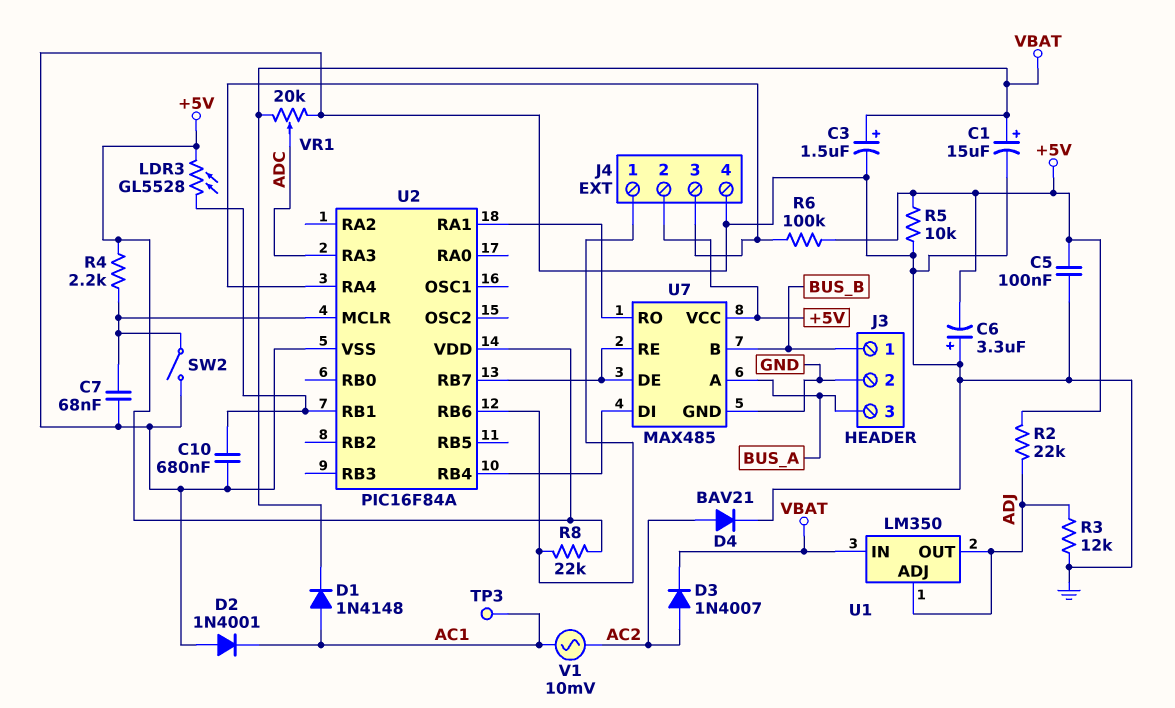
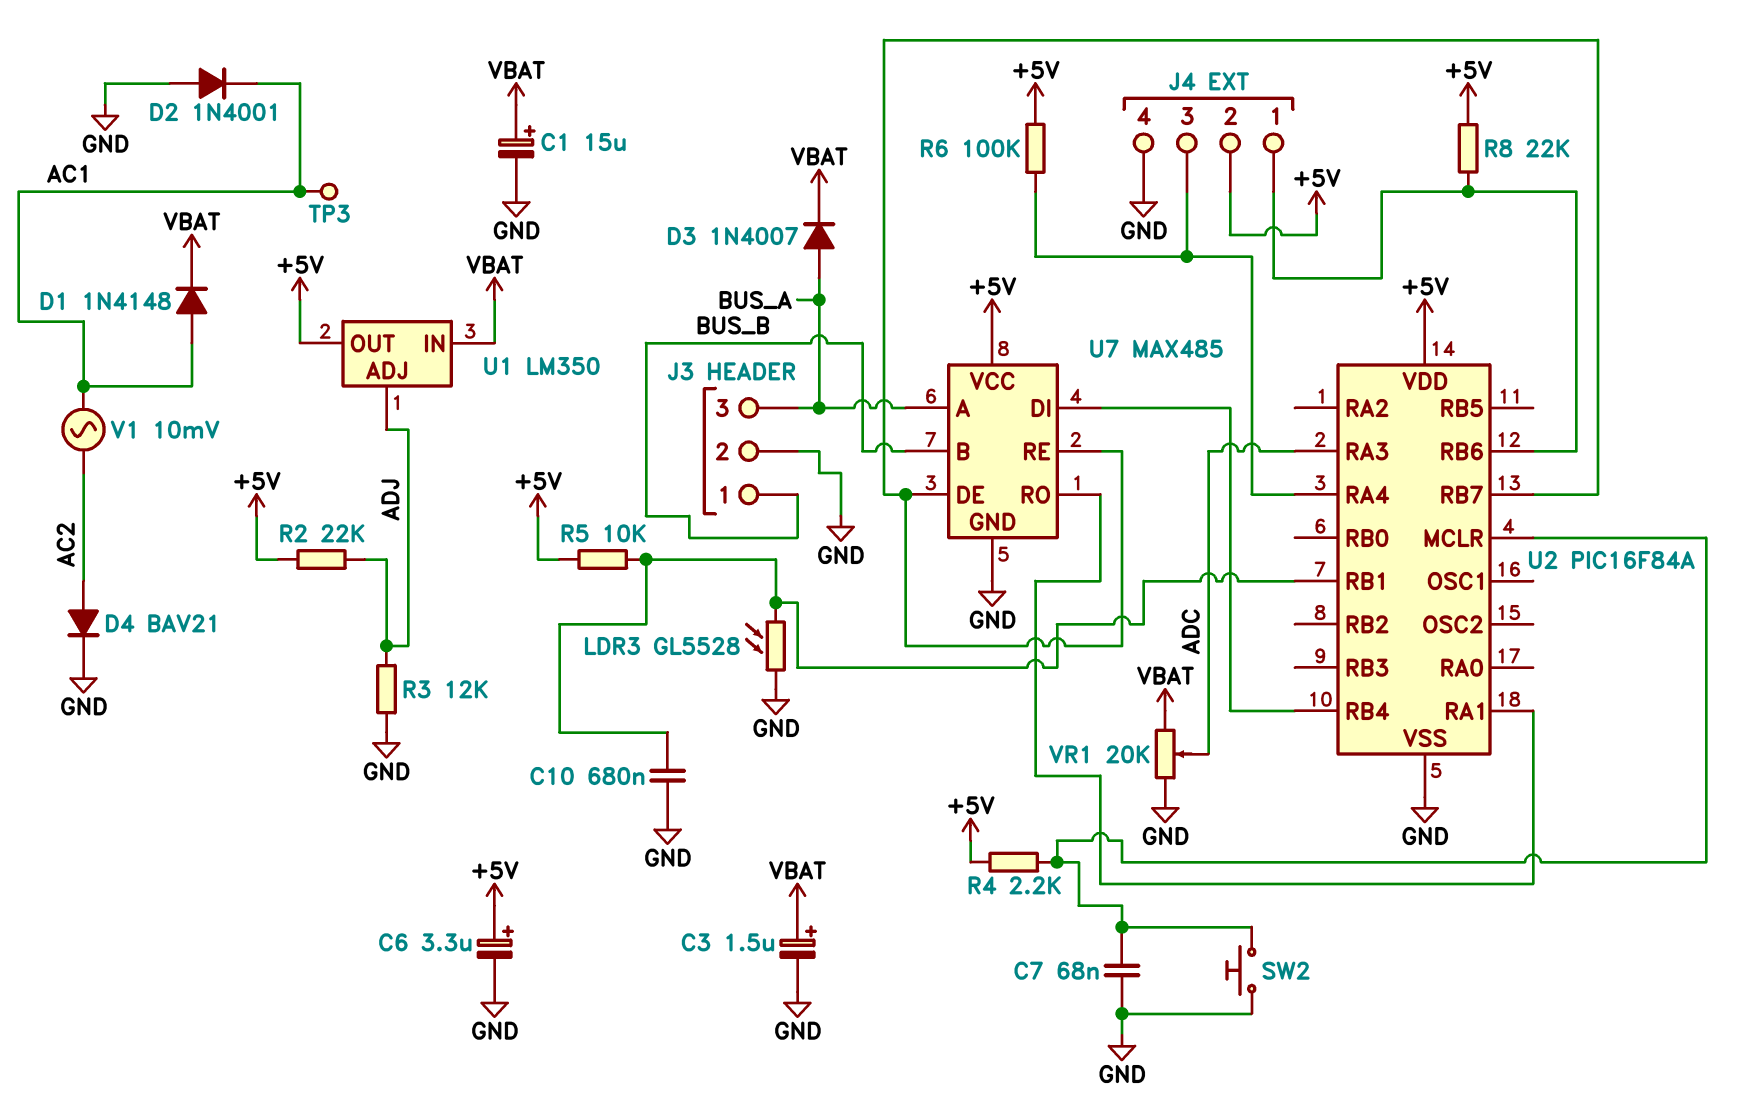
C5: 100nF (+5V, GND) -> none
C6: 3.3uF (plus GND, minus +5V) -> 3.3uF (plus +5V, minus GND)
D3: diode 1N4007 (A AC2, K VBAT) -> diode 1N4007 (A BUS_A, K VBAT)
LDR3: GL5528 (+5V, U2/RB1) -> GL5528 (GND, U2/RB1)
R5: 10k (+5V, GND) -> 10k (+5V, U2/RB1)
SW2: switch (GND, U2/MCLR) -> button (GND, U2/MCLR)
U1 pin OUT: ADJ -> +5V

